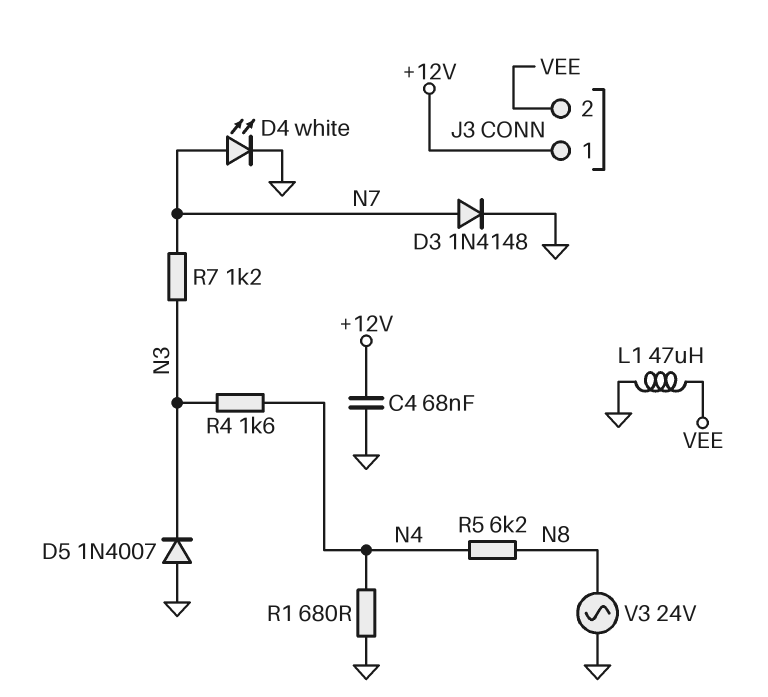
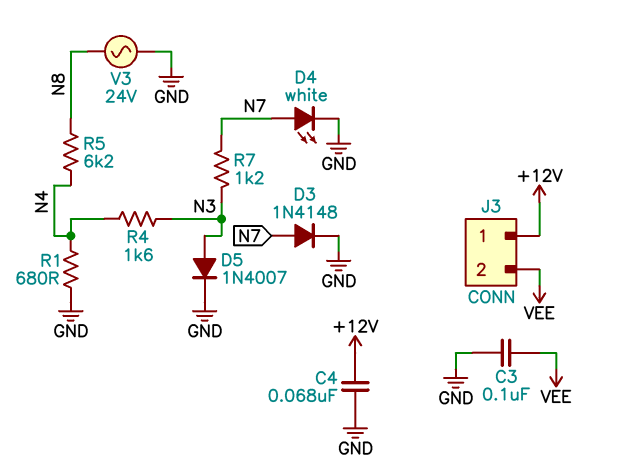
C3: none -> 100nF (GND, VEE)
D5: diode 1N4007 (A GND, K N3) -> diode 1N4007 (A N3, K GND)
L1: 47uH (GND, VEE) -> none

